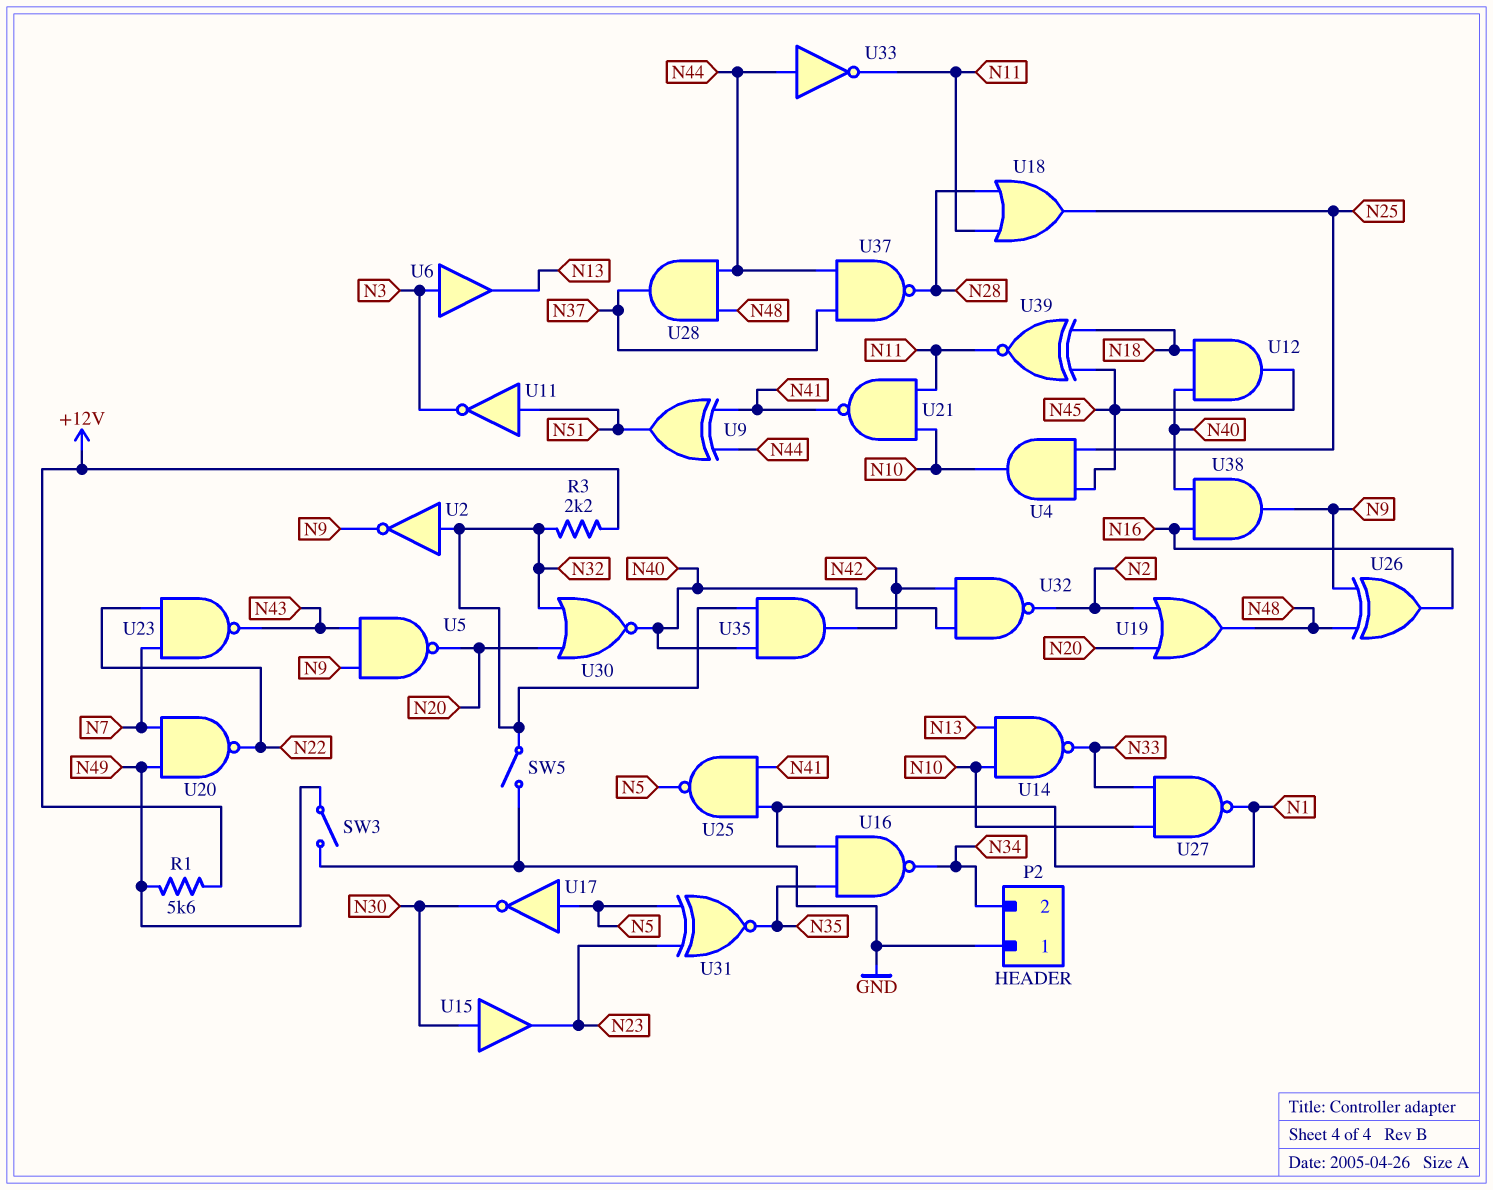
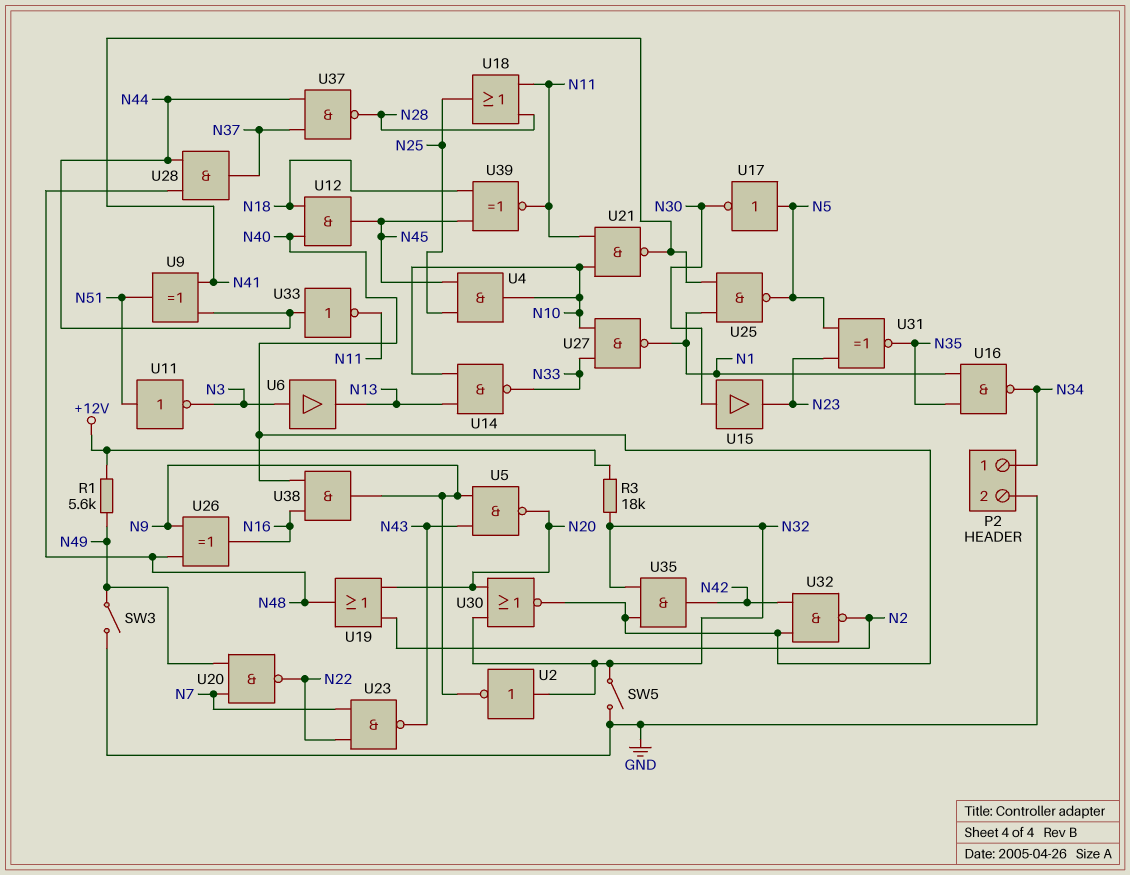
P2 pin 1: GND -> N34
P2 pin 2: N34 -> GND
R3: 2.2k (+12V, N32) -> 18k (+12V, N32)

